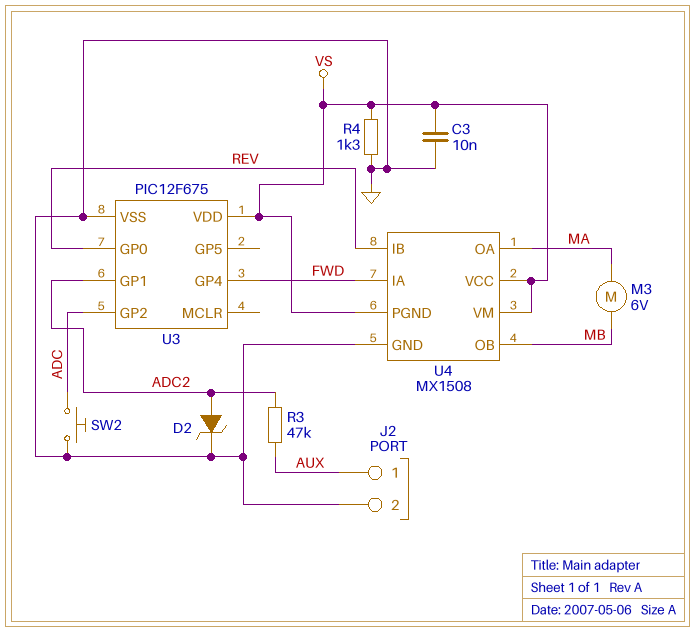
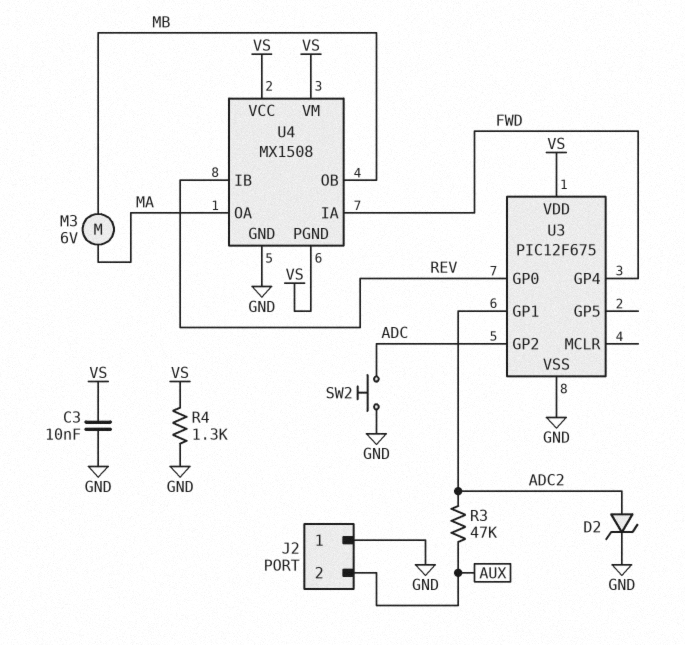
J2 pin 1: AUX -> GND
J2 pin 2: GND -> AUX

